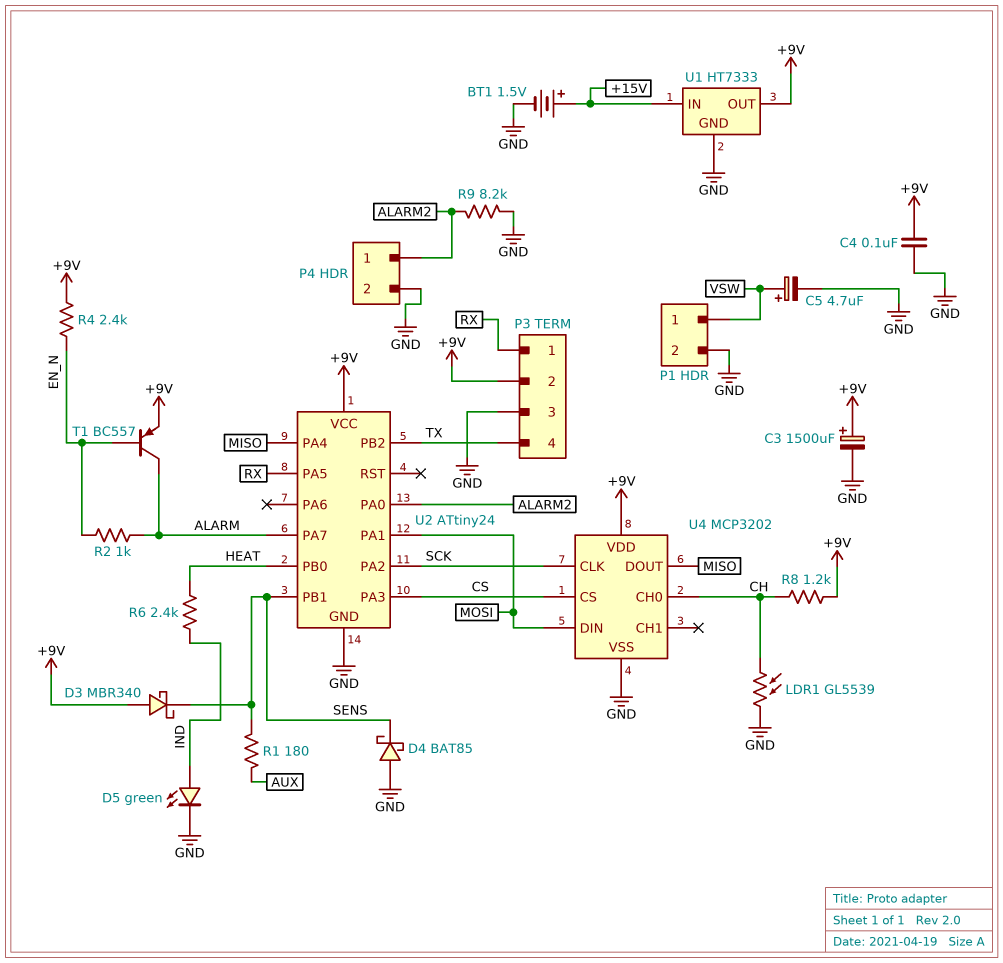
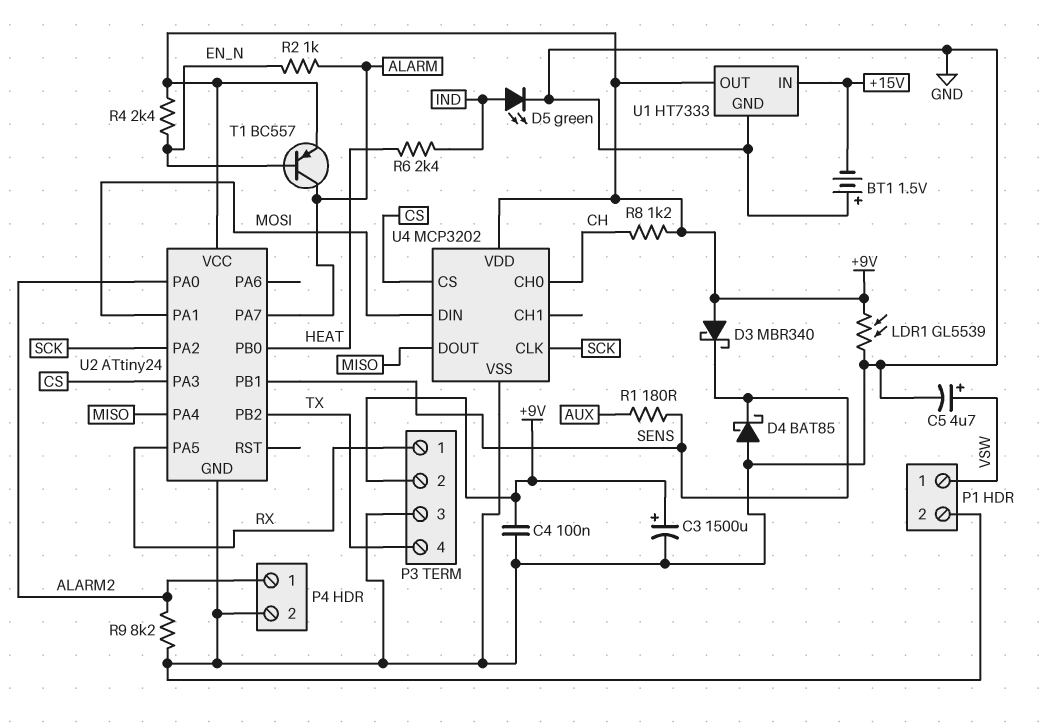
BT1: 1.5V (plus +15V, minus GND) -> 1.5V (plus GND, minus +15V)
LDR1: GL5539 (CH, GND) -> GL5539 (+9V, GND)

